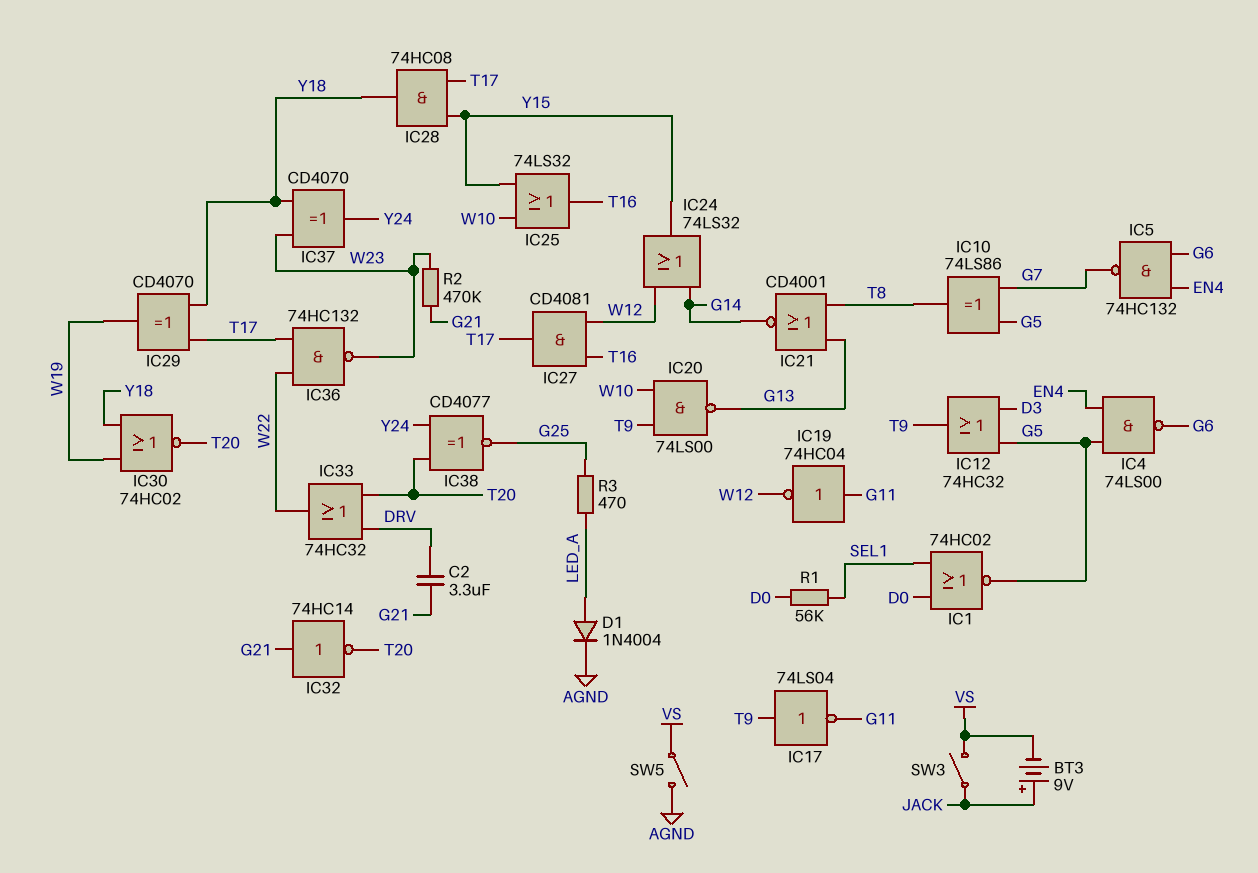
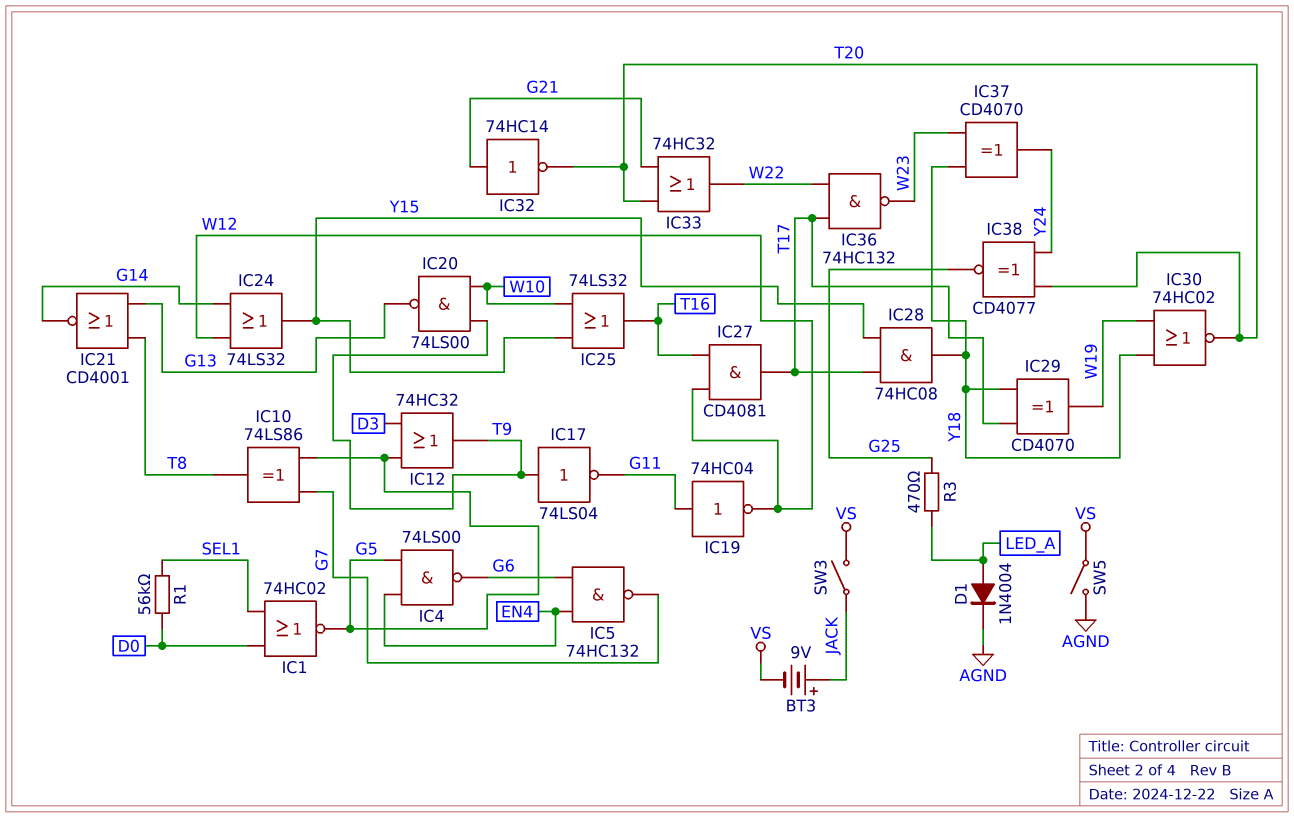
C2: 3.3uF (DRV, G21) -> none
IC33: OR 74HC32 (in DRV, in T20, out W22) -> OR 74HC32 (in G21, in T20, out W22)
R2: 470k (G21, W23) -> none

